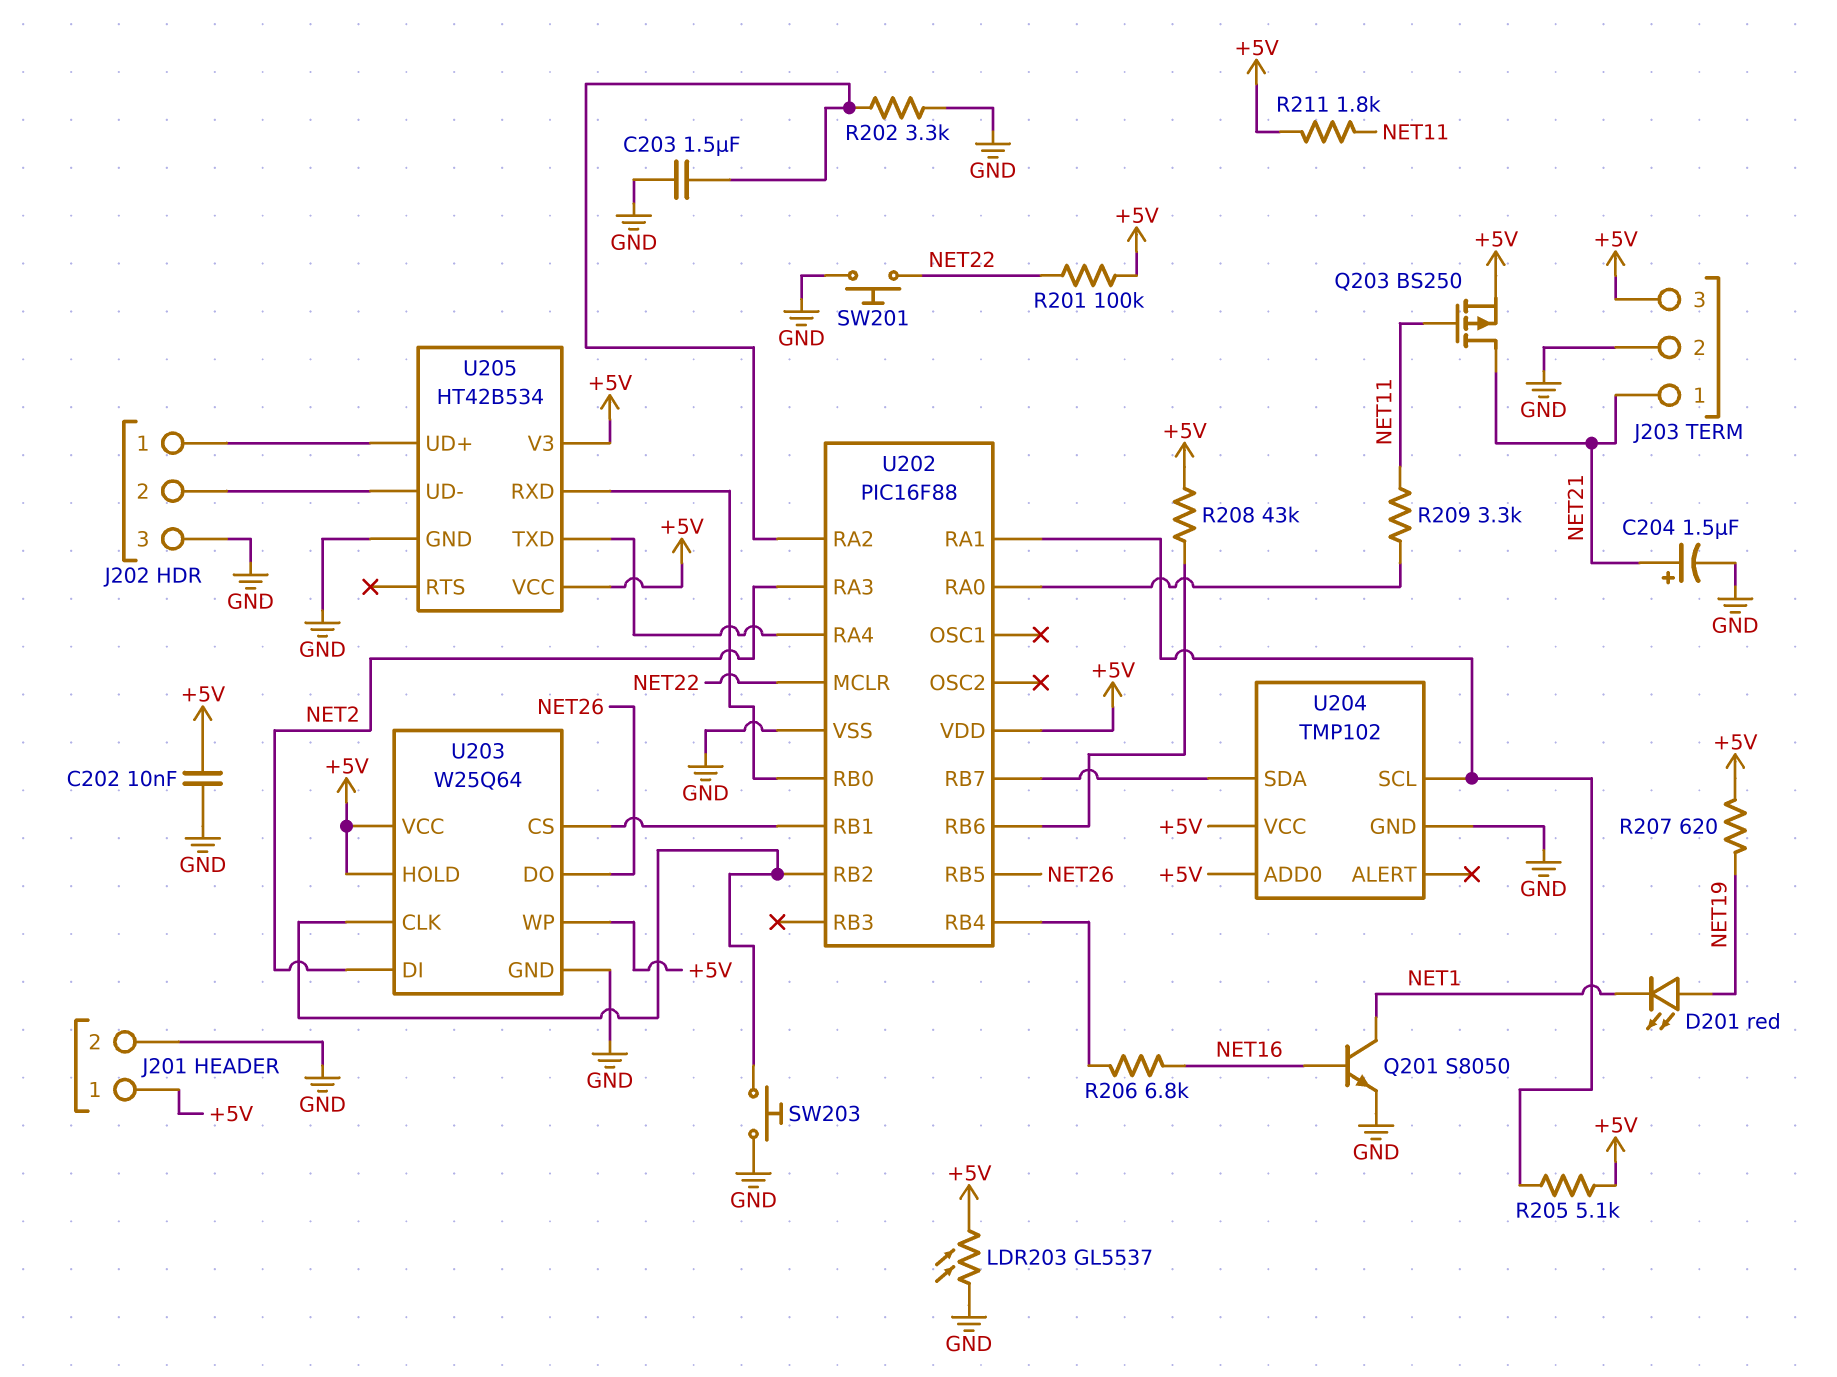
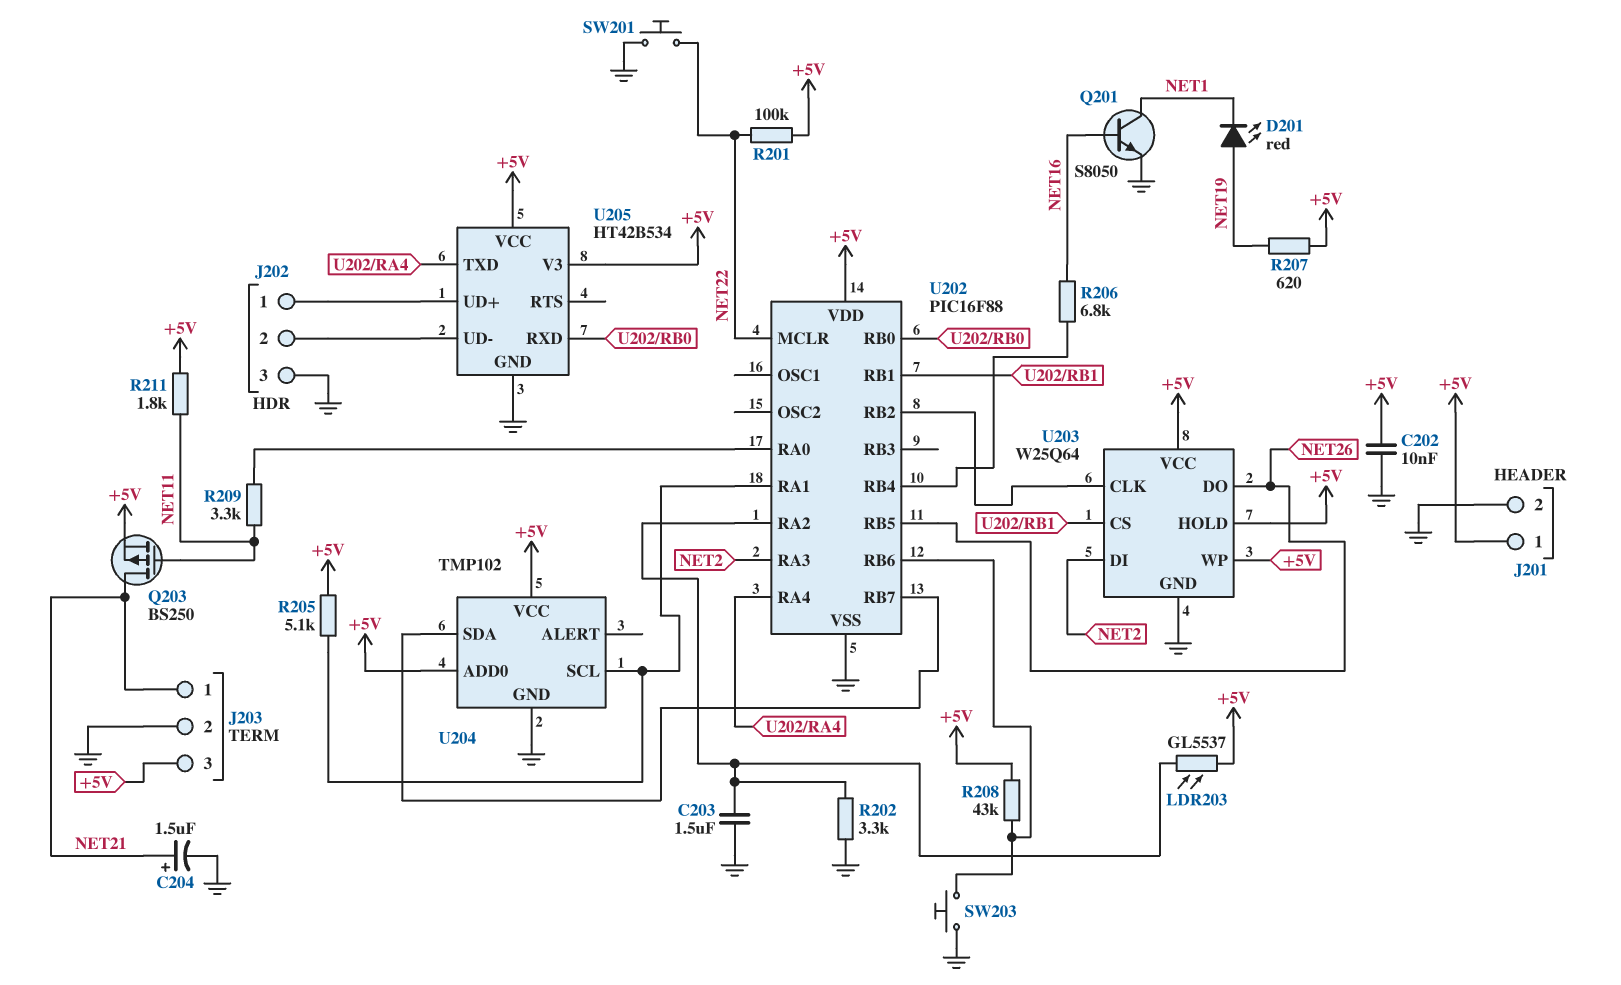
LDR203: GL5537 (+5V, GND) -> GL5537 (+5V, U202/RA2)
SW203: button (GND, U202/RB2) -> button (GND, U202/RB6)

